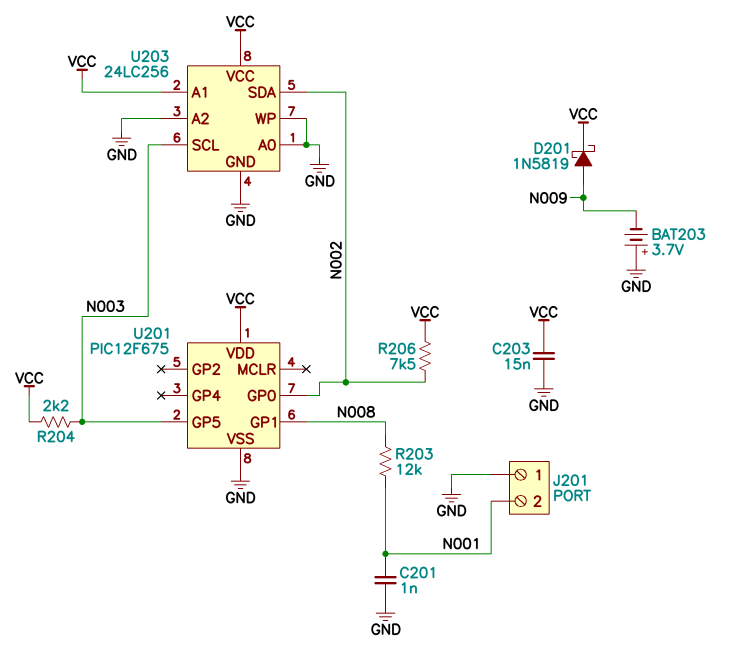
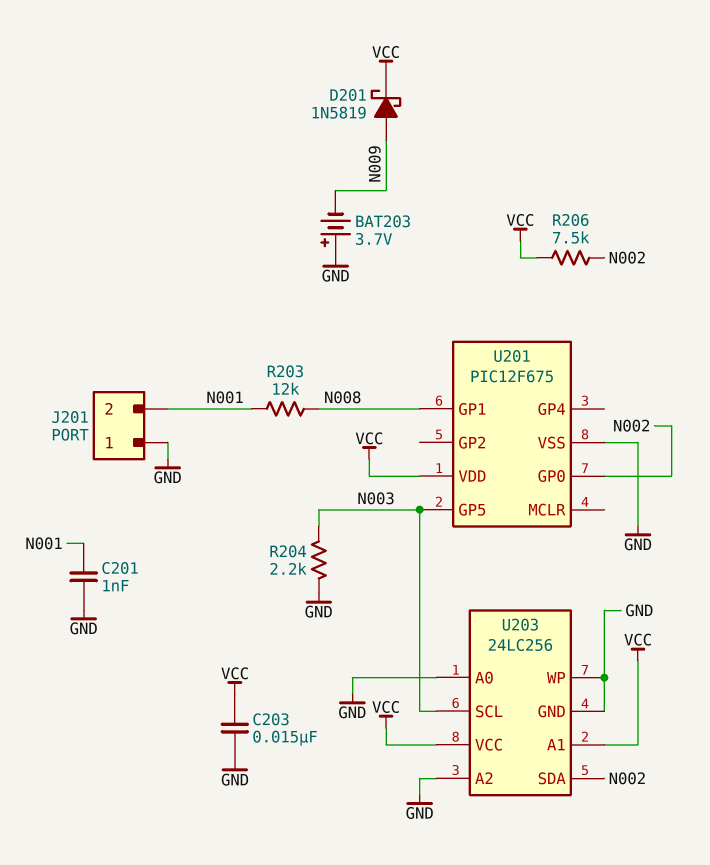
R204: 2.2k (N003, VCC) -> 2.2k (GND, N003)

